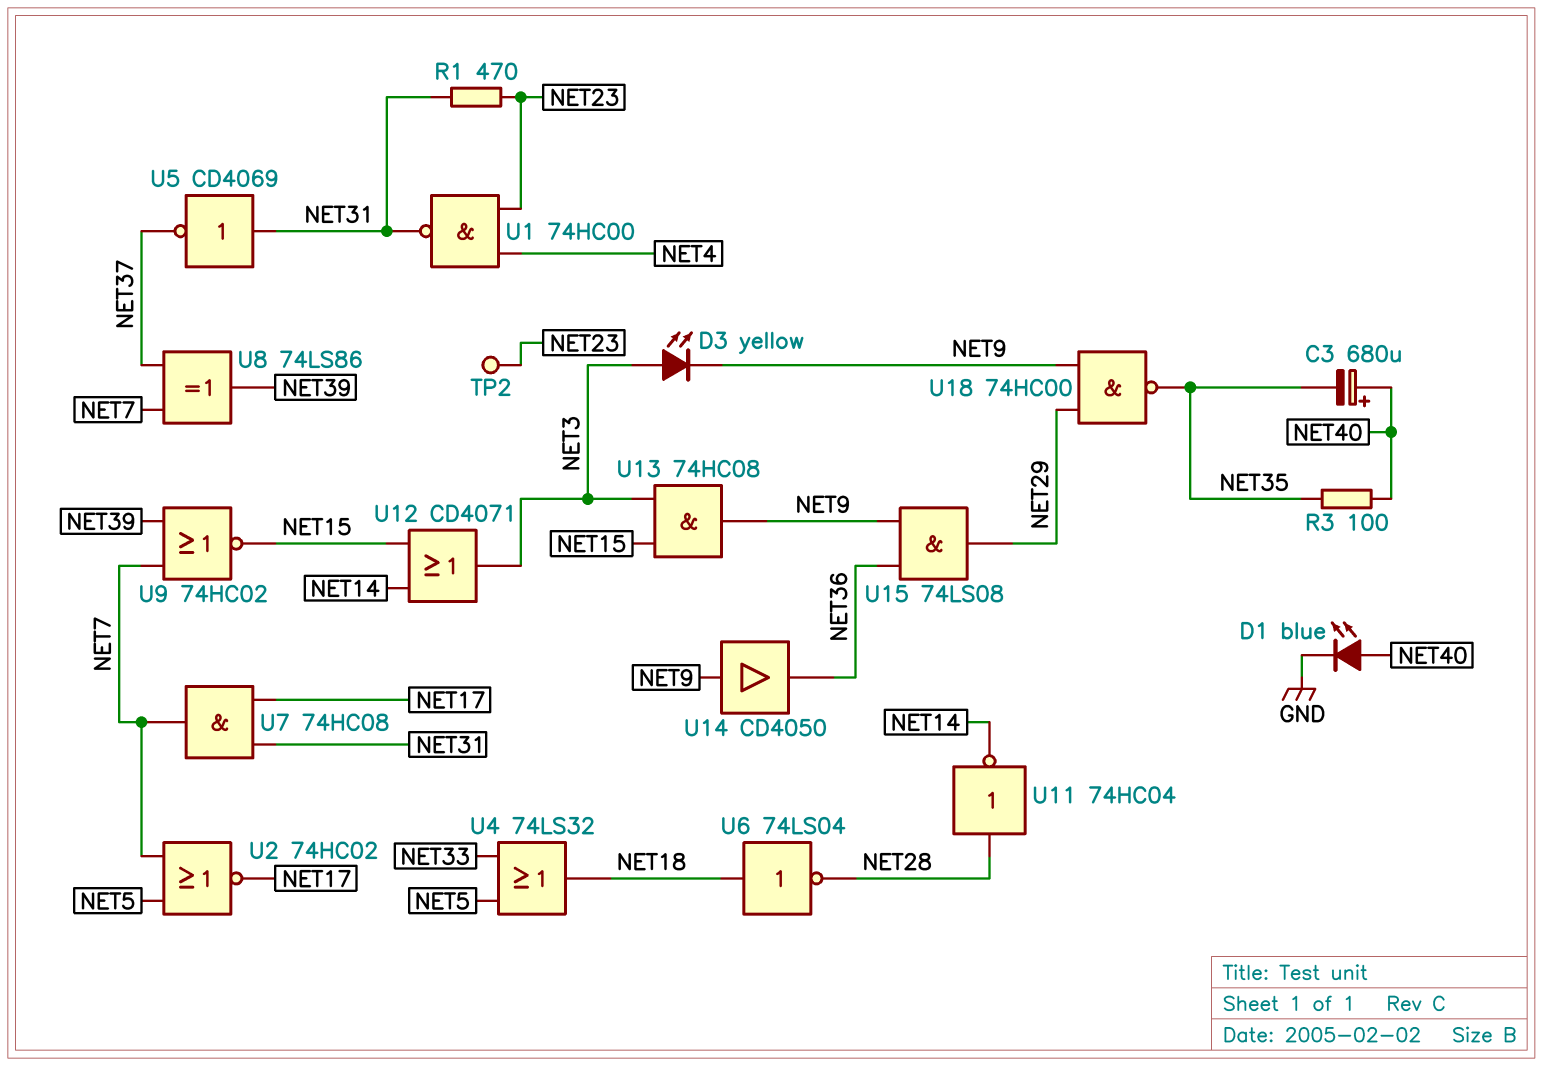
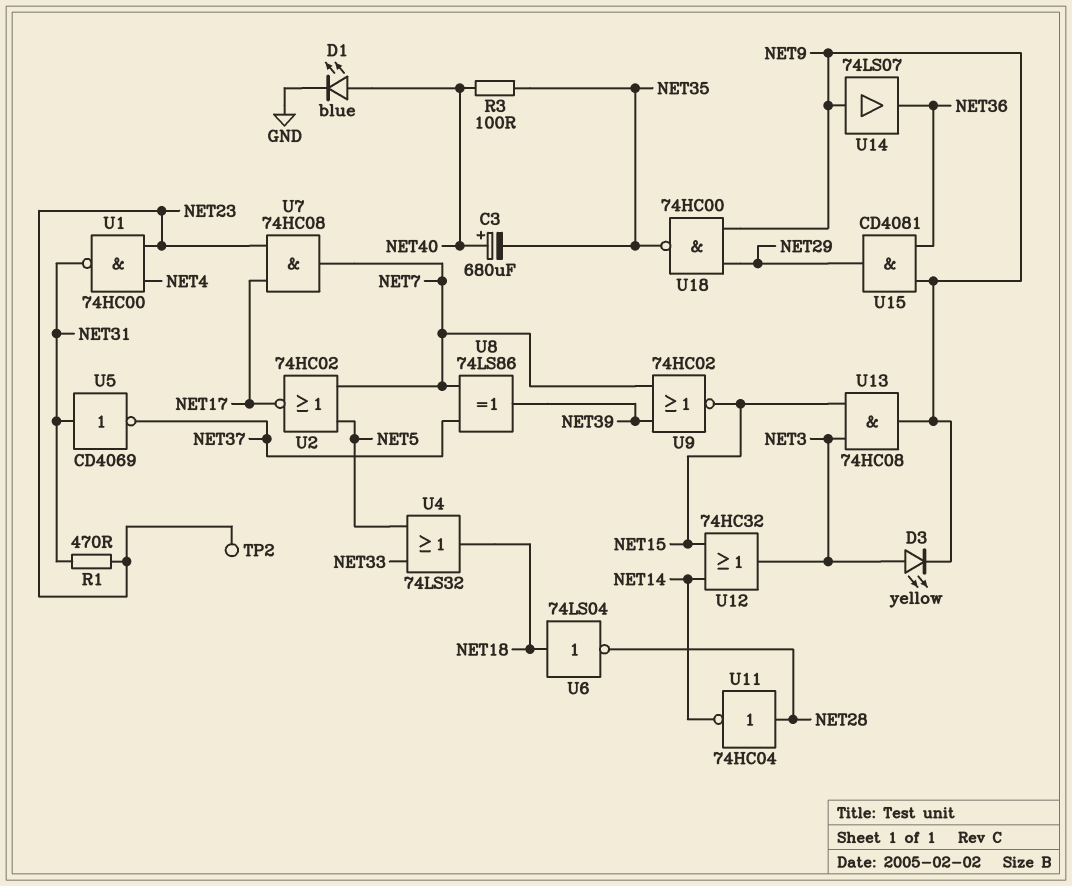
U7: AND 74HC08 (in NET17, in NET31, out NET7) -> AND 74HC08 (in NET17, in NET23, out NET7)
U12: OR CD4071 (in NET14, in NET15, out NET3) -> OR 74HC32 (in NET14, in NET15, out NET3)
U14: buffer CD4050 (in NET9, out NET36) -> buffer 74LS07 (in NET9, out NET36)
U15: AND 74LS08 (in NET9, in NET36, out NET29) -> AND CD4081 (in NET9, in NET36, out NET29)

